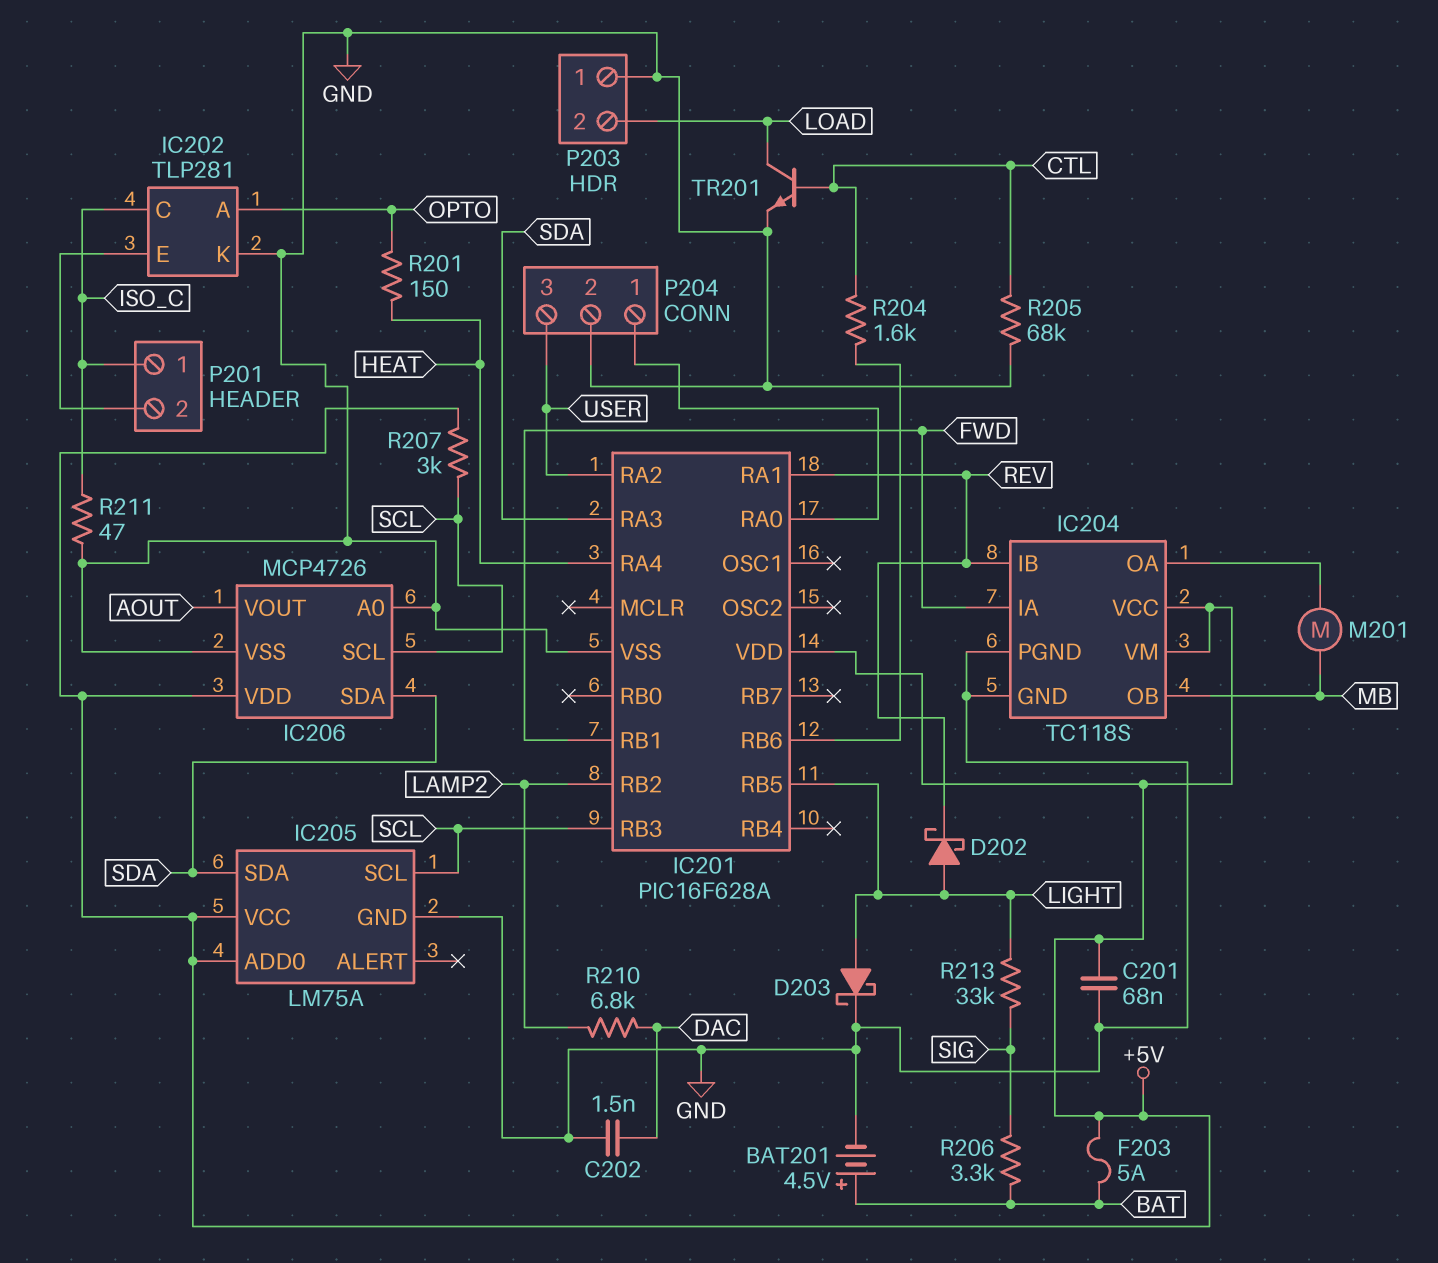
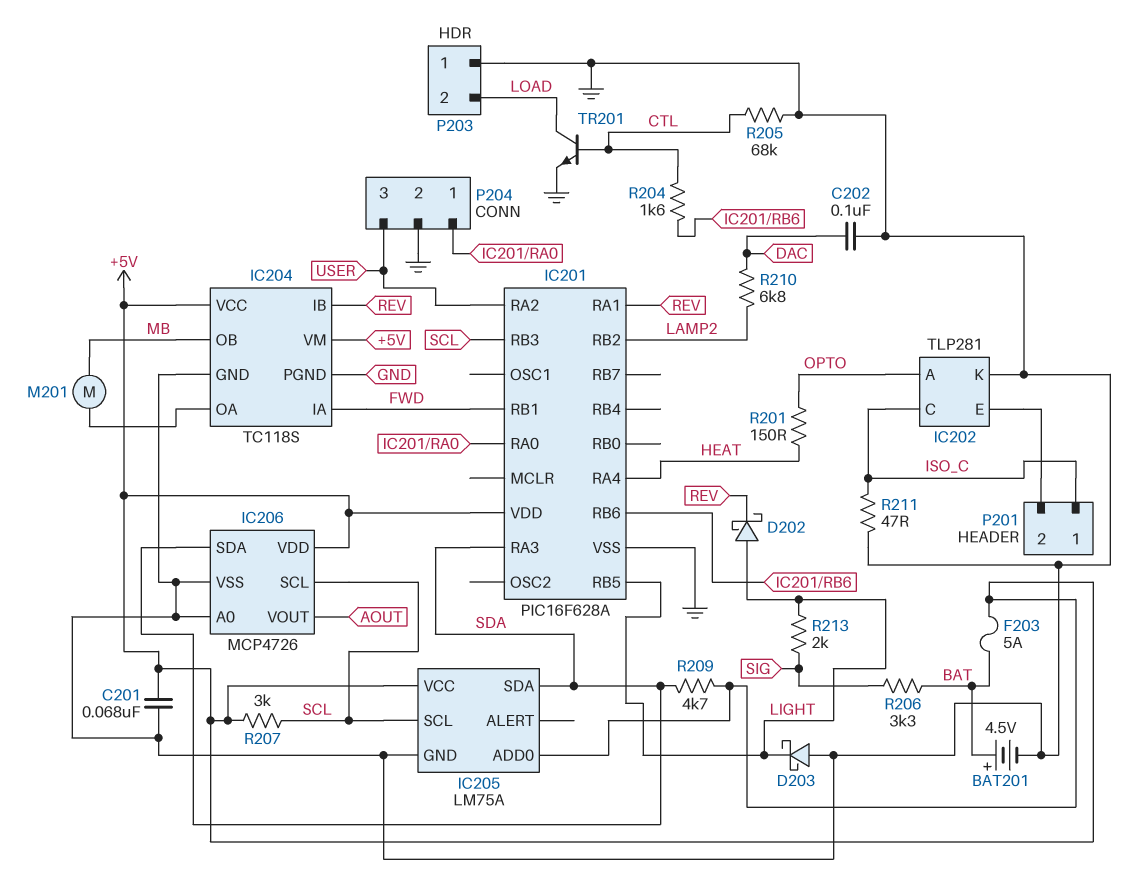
C202: 1.5nF (DAC, GND) -> 100nF (DAC, GND)
D203: schottky (A LIGHT, K GND) -> schottky (A GND, K LIGHT)
R209: none -> 4.7k (+5V, SDA)
R213: 33k (LIGHT, SIG) -> 2k (LIGHT, SIG)

